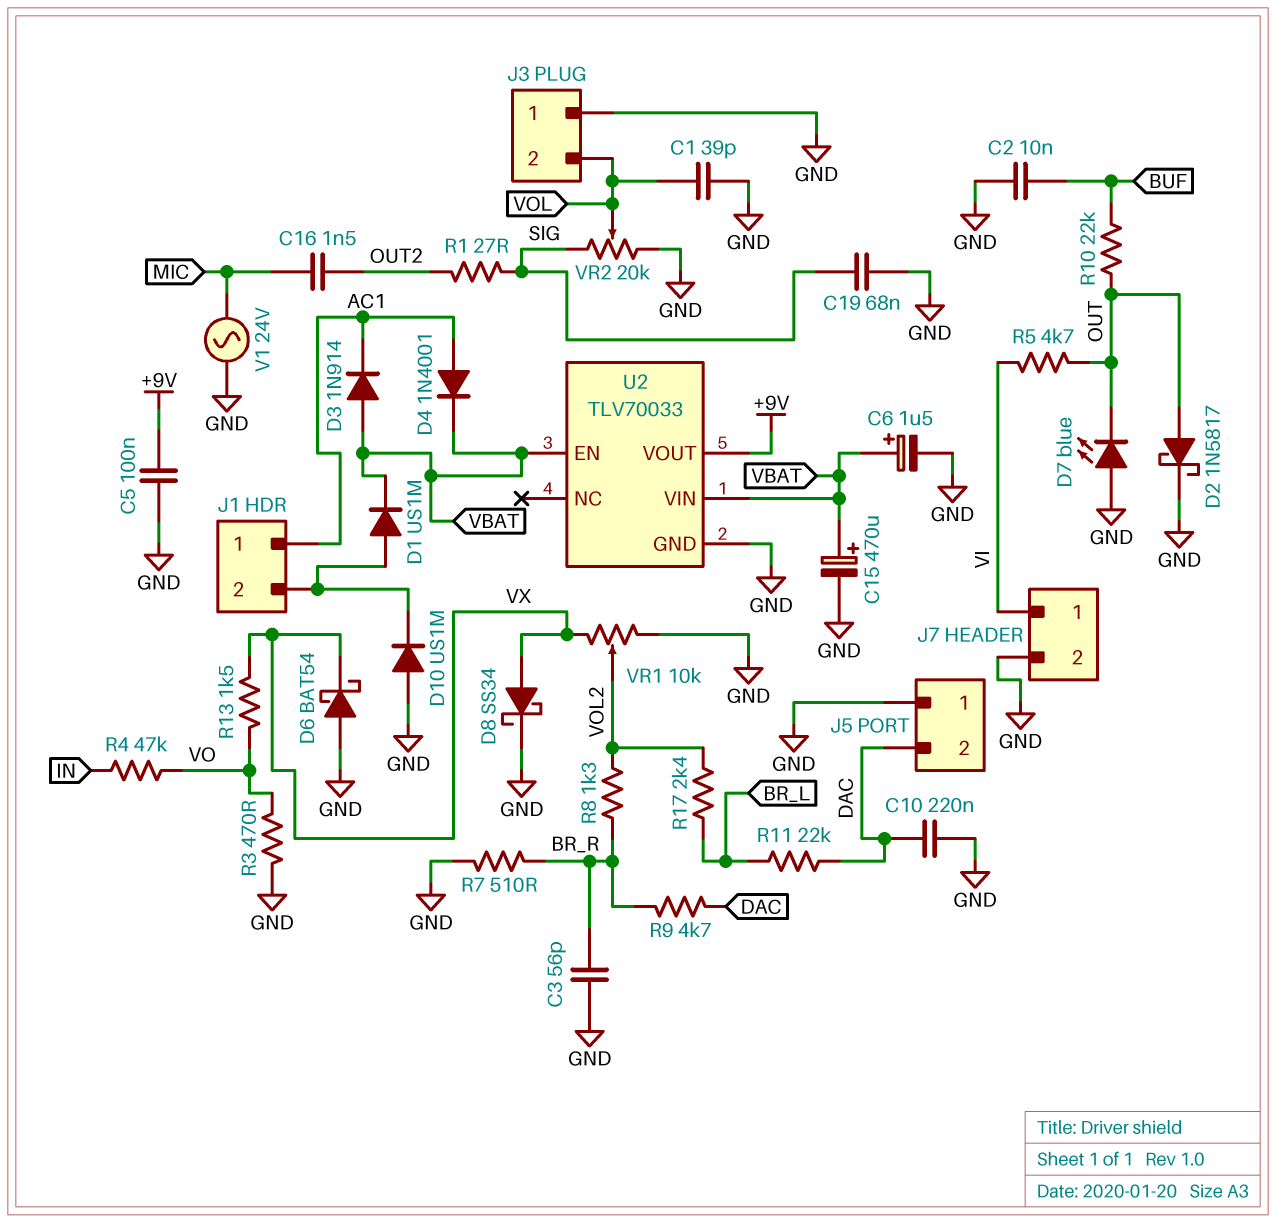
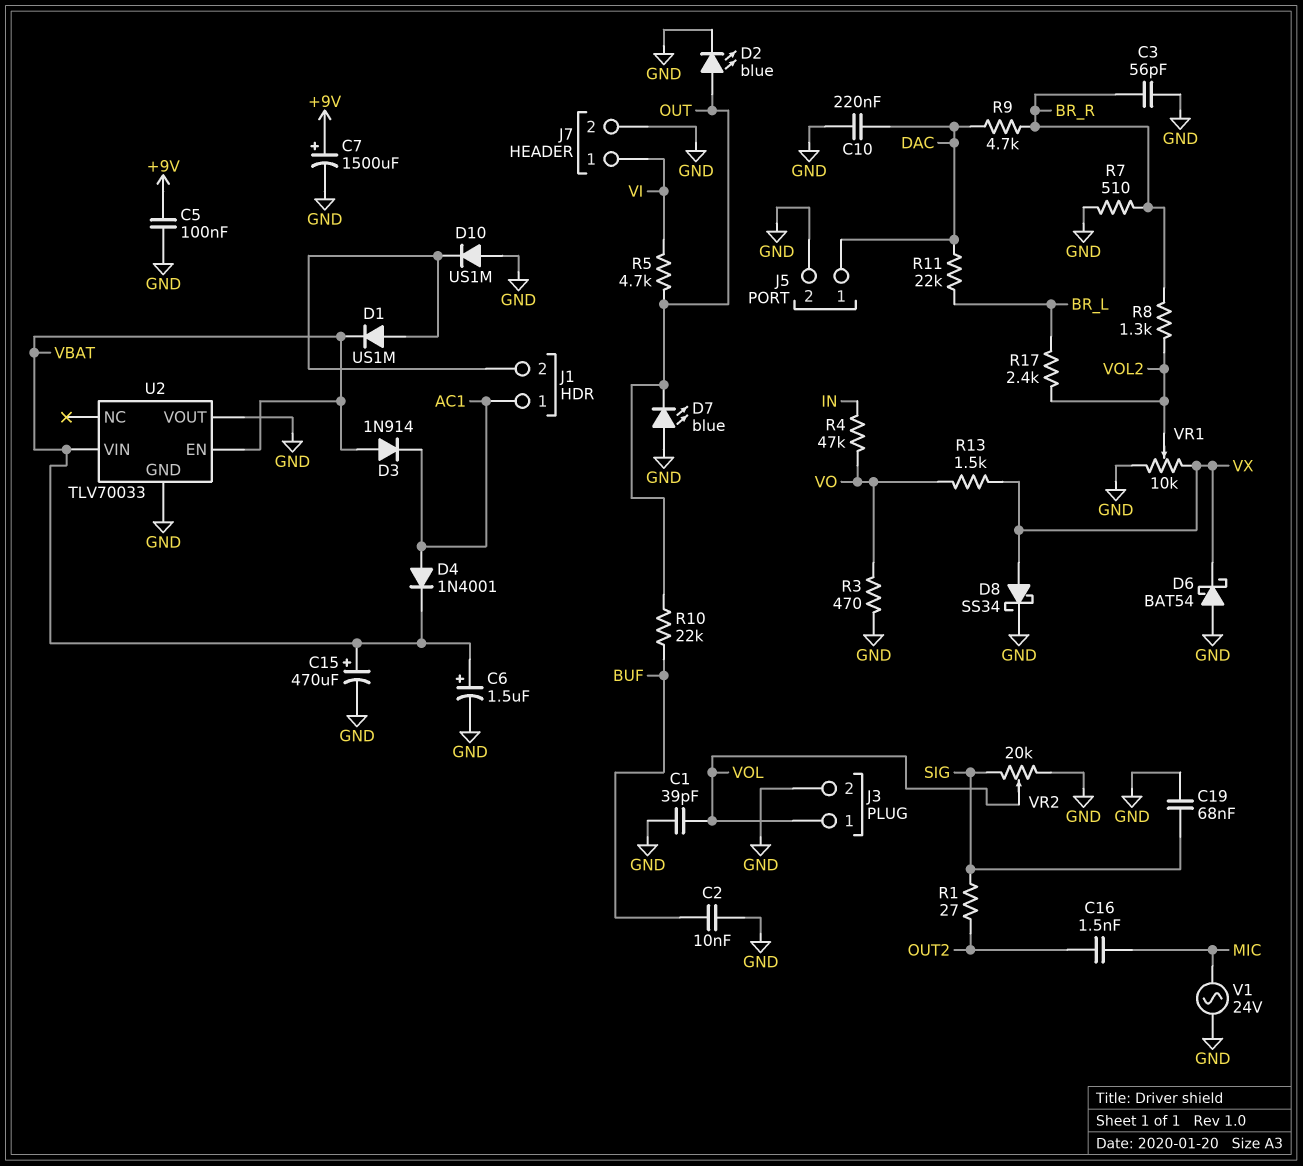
C7: none -> 1500uF (plus +9V, minus GND)
D2: schottky 1N5817 (A OUT, K GND) -> LED blue (A OUT, K GND)
J3 pin 1: GND -> VOL
J3 pin 2: VOL -> GND
J5 pin 1: GND -> DAC
J5 pin 2: DAC -> GND
U2 pin VOUT: +9V -> GND

